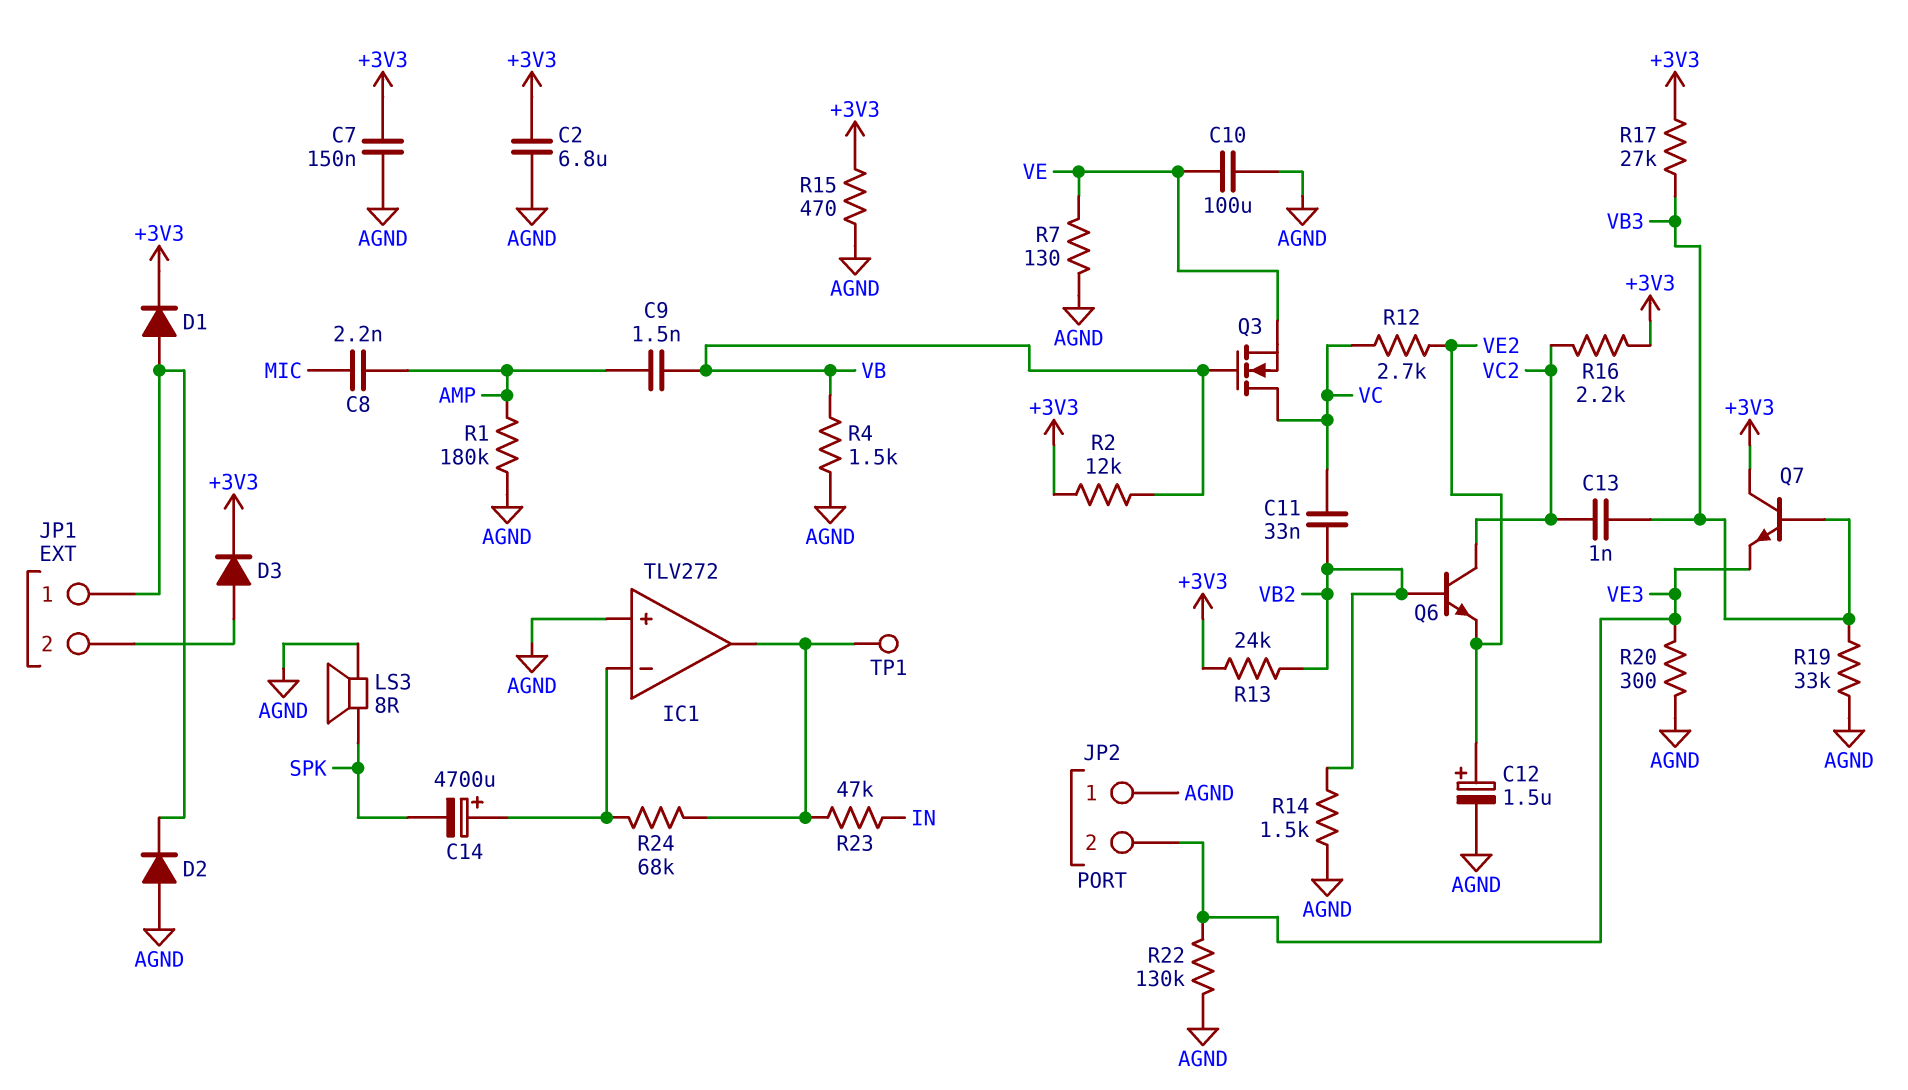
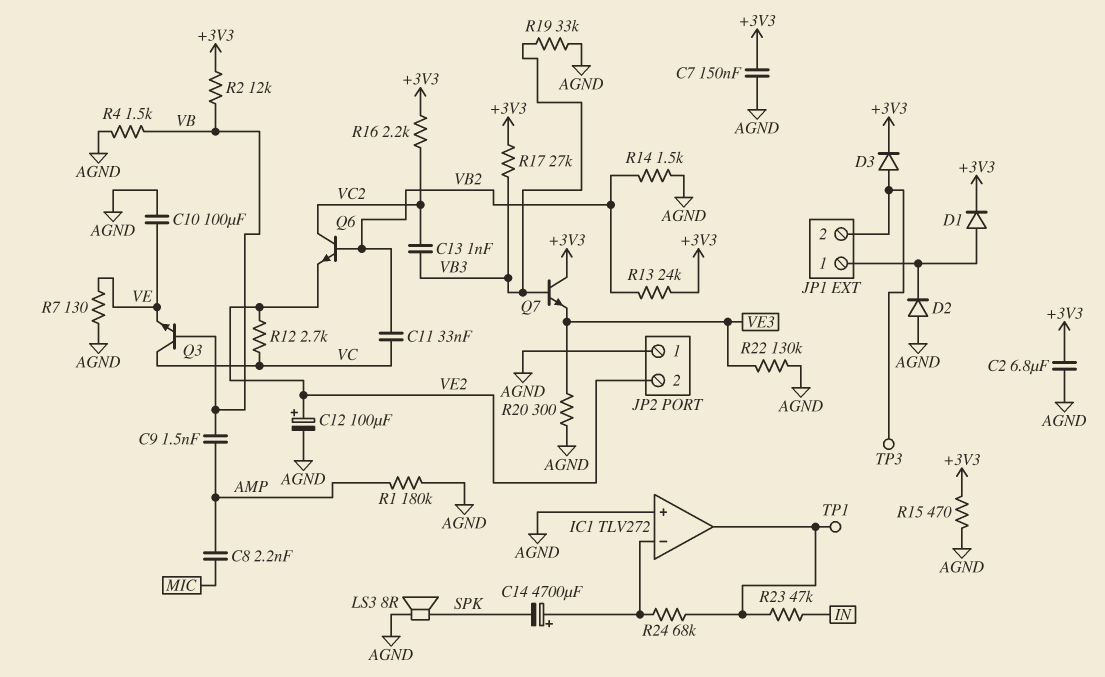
C12: 1.5uF (plus VE2, minus AGND) -> 100uF (plus VE2, minus AGND)
JP2 pin 2: VE3 -> VE2
Q3: NMOS (G VB, D VC, S VE) -> NPN (B VB, C VC, E VE)
TP3: none -> test point (JP1/2)

